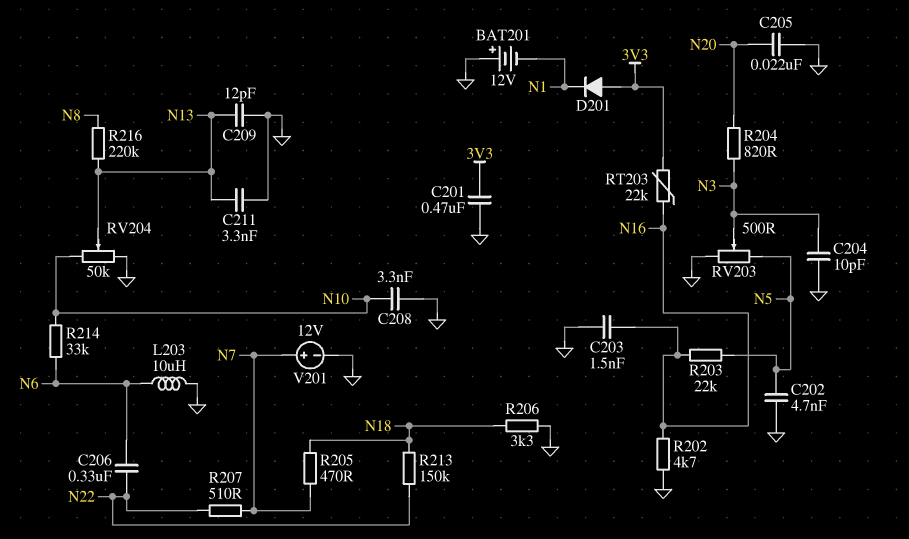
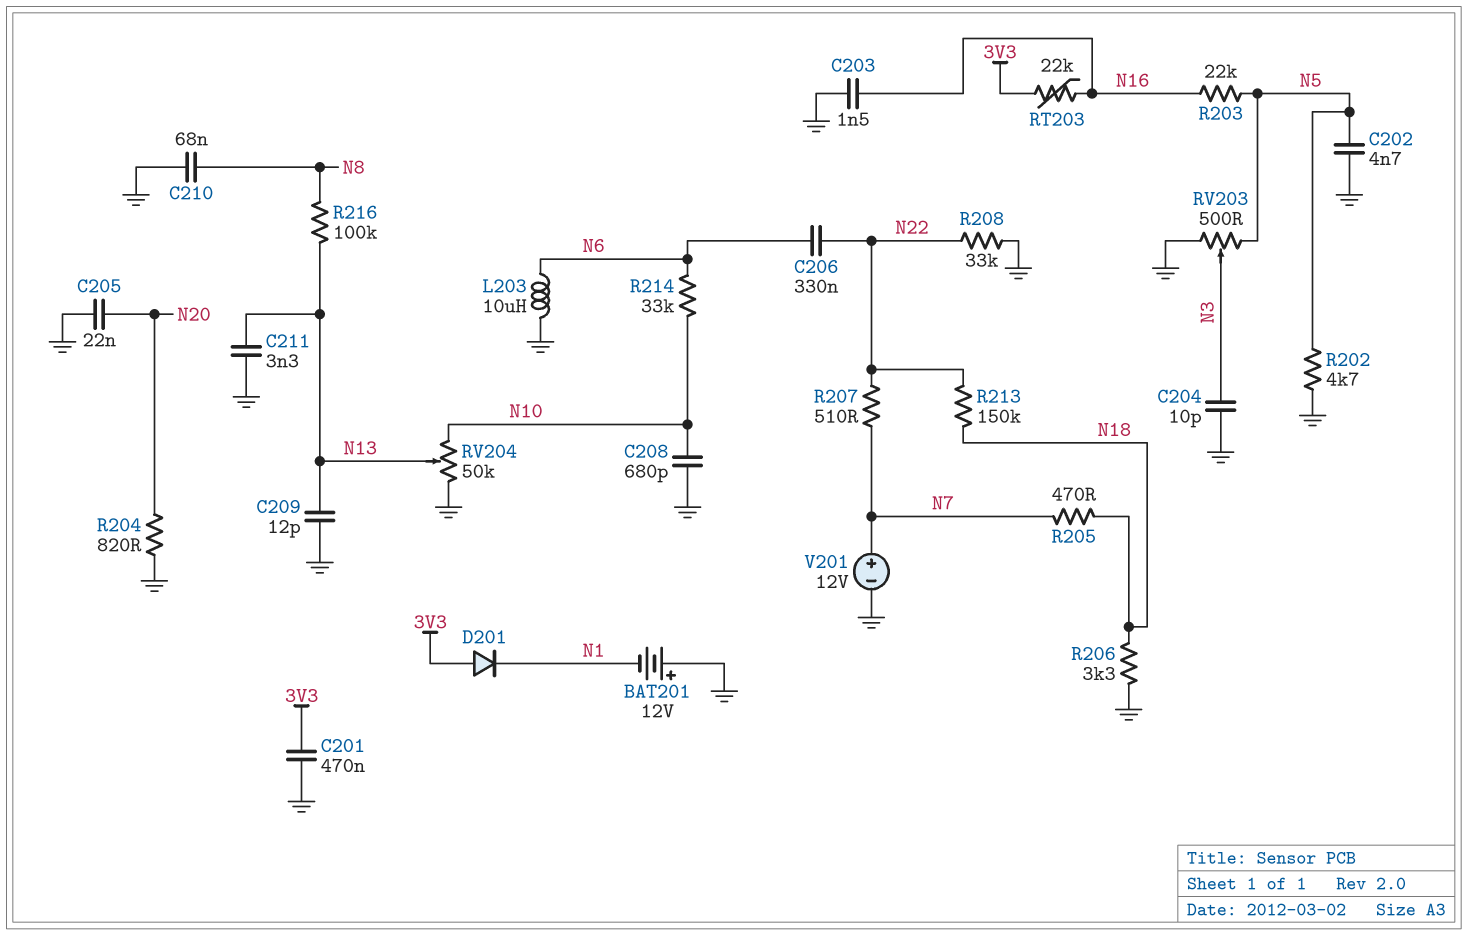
C208: 3.3nF (GND, N10) -> 680pF (GND, N10)
C210: none -> 68nF (GND, N8)
R202: 4.7k (GND, N16) -> 4.7k (GND, N5)
R204: 820 (N3, N20) -> 820 (GND, N20)
R208: none -> 33k (GND, N22)
R216: 220k (N8, N13) -> 100k (N8, N13)

